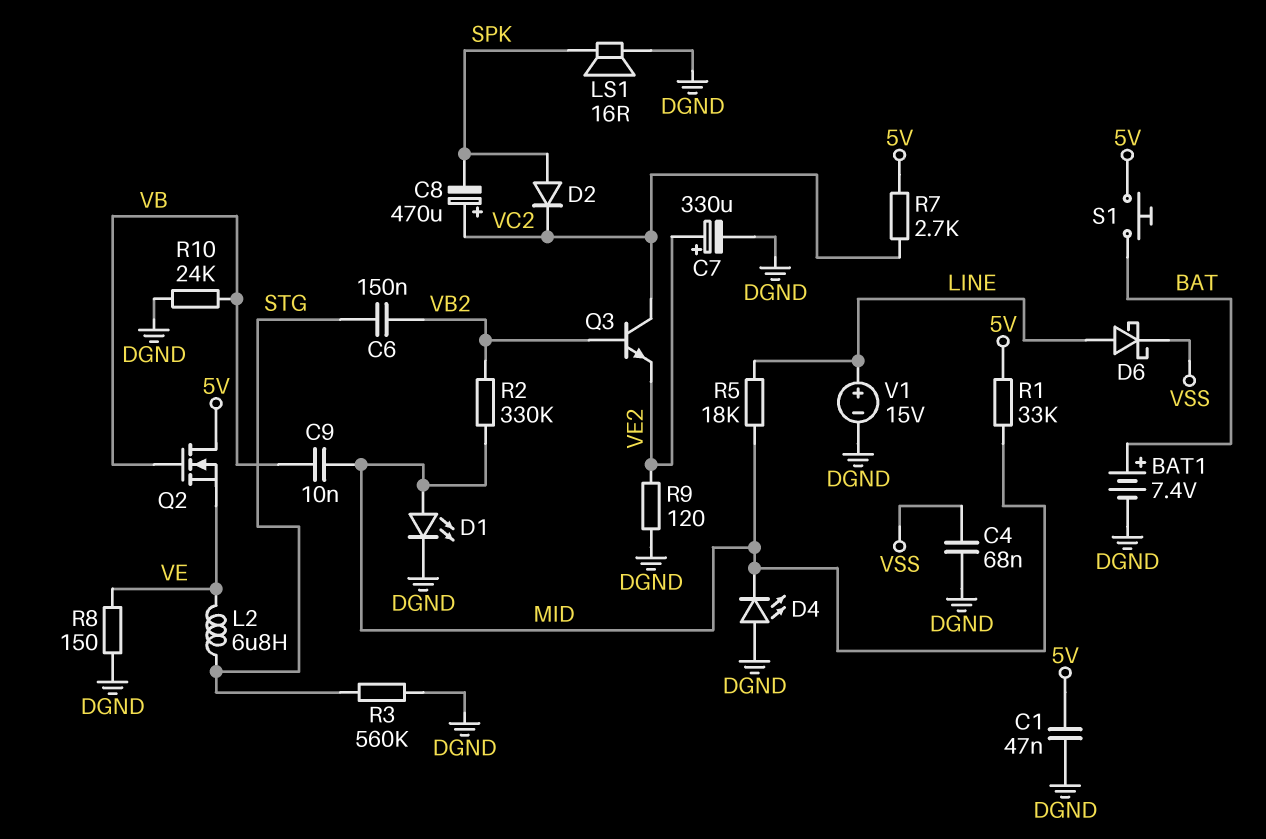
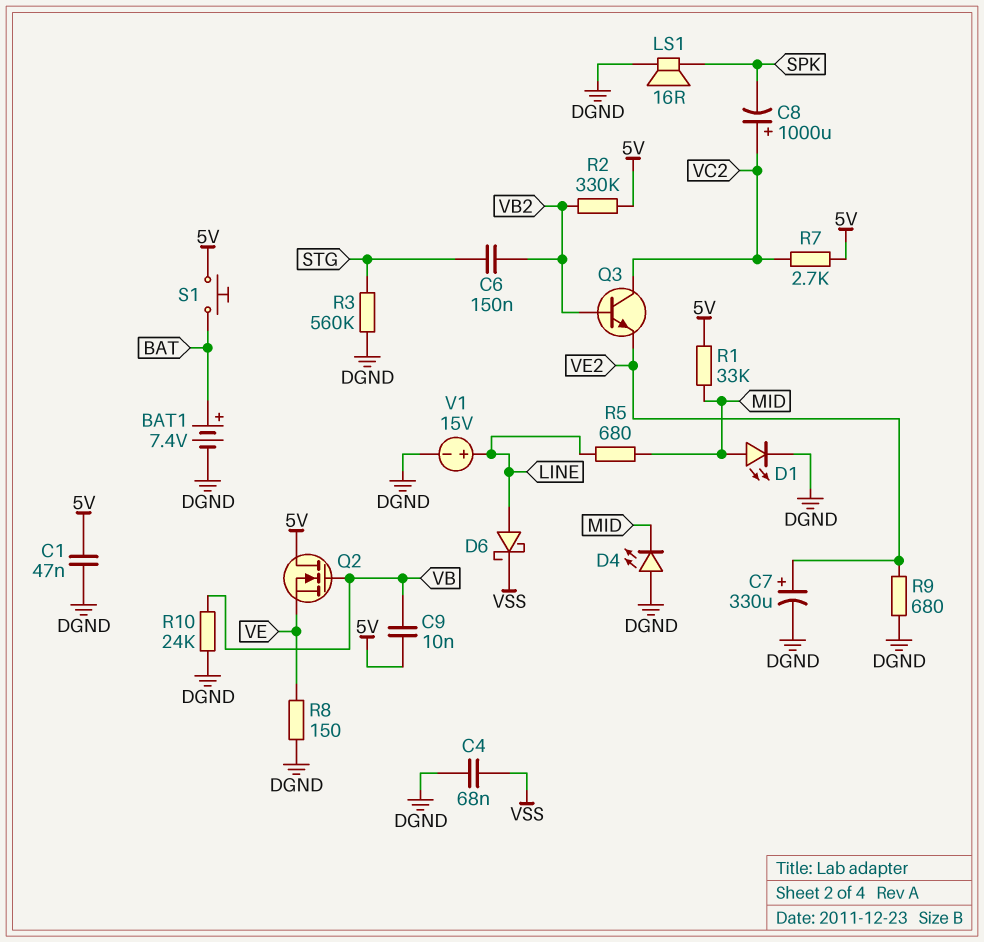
C8: 470uF (plus VC2, minus SPK) -> 1000uF (plus VC2, minus SPK)
C9: 10nF (MID, VB) -> 10nF (5V, VB)
D2: diode (A SPK, K VC2) -> none
L2: 6.8uH (STG, VE) -> none
R2: 330k (MID, VB2) -> 330k (5V, VB2)
R5: 18k (LINE, MID) -> 680 (LINE, MID)
R9: 120 (DGND, VE2) -> 680 (DGND, VE2)

